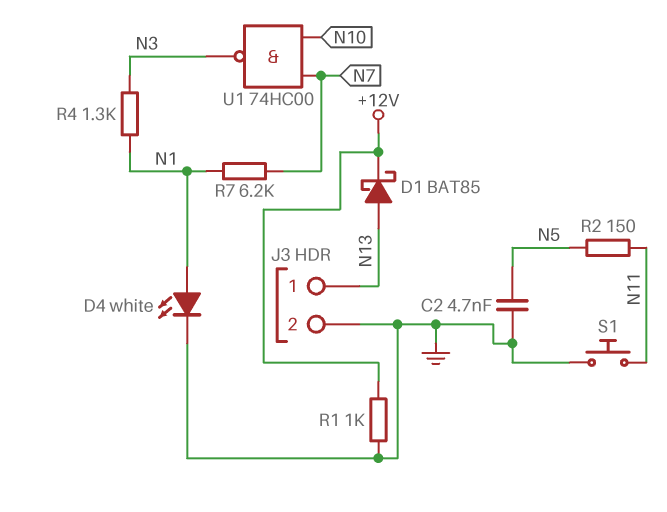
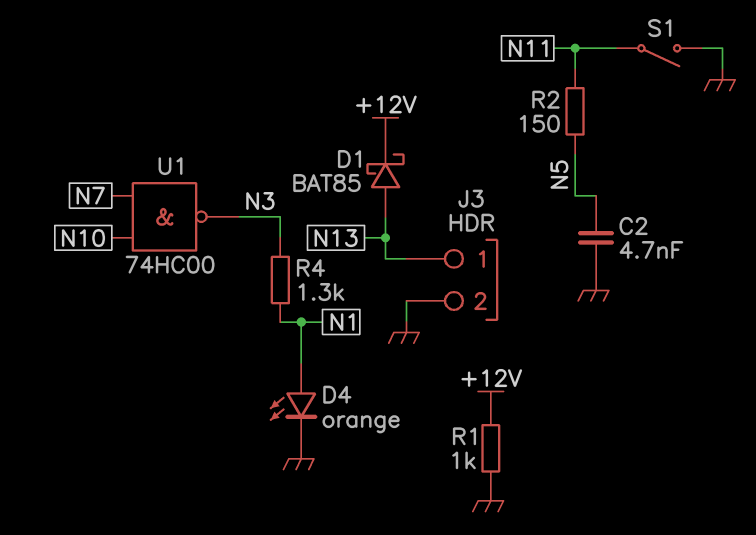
D4: LED white (A N1, K GND) -> LED orange (A N1, K GND)
R7: 6.2k (N1, N7) -> none
S1: button (GND, N11) -> switch (GND, N11)

